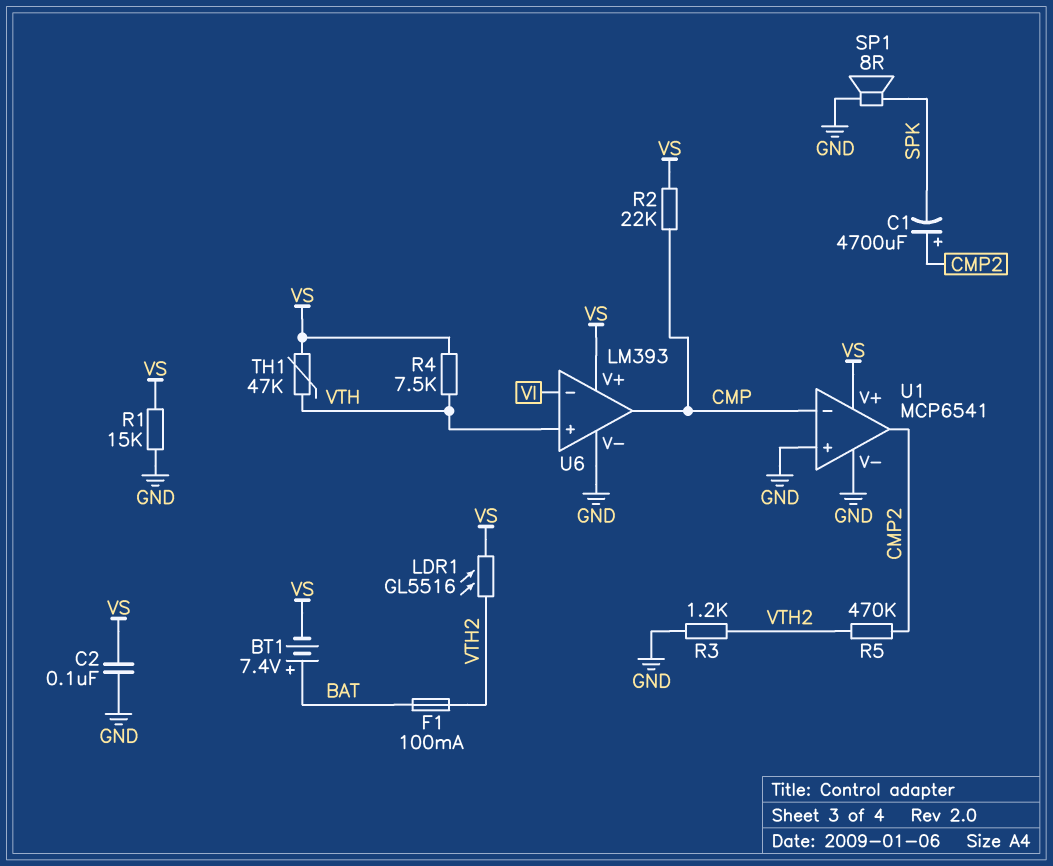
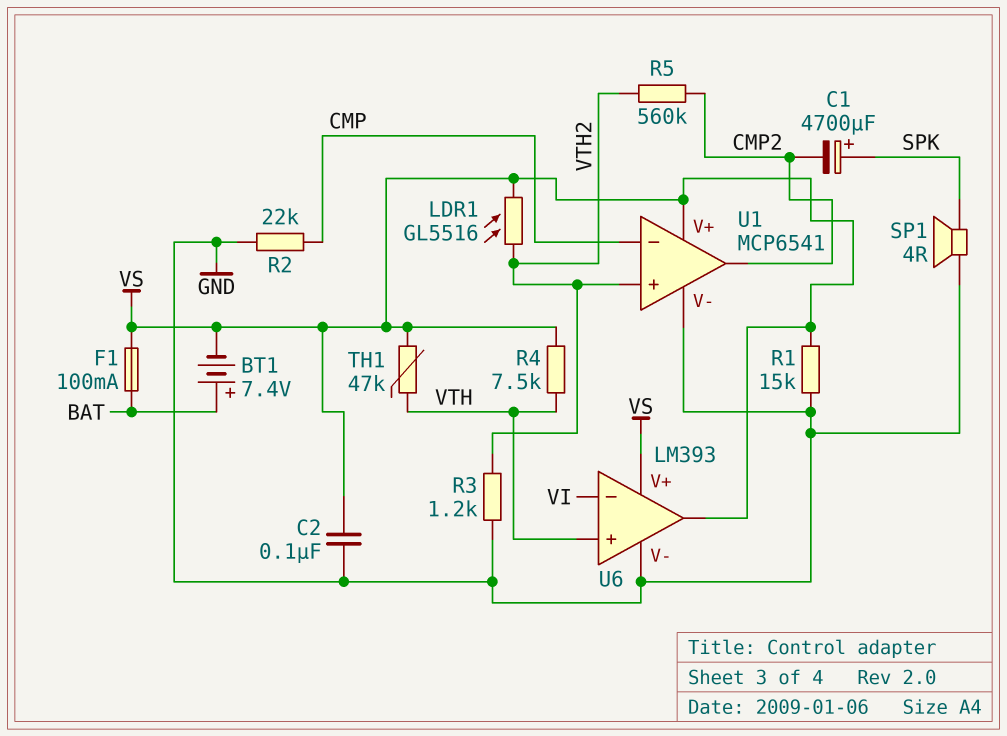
C1: 4700uF (plus CMP2, minus SPK) -> 4700uF (plus SPK, minus CMP2)
F1: 100mA (BAT, VTH2) -> 100mA (BAT, VS)
R2: 22k (CMP, VS) -> 22k (CMP, GND)
R5: 470k (CMP2, VTH2) -> 560k (CMP2, VTH2)
SP1: speaker 8R (GND, SPK) -> speaker 4R (GND, SPK)
U1 pin in+: GND -> VTH2
U6 pin out: CMP -> VS

